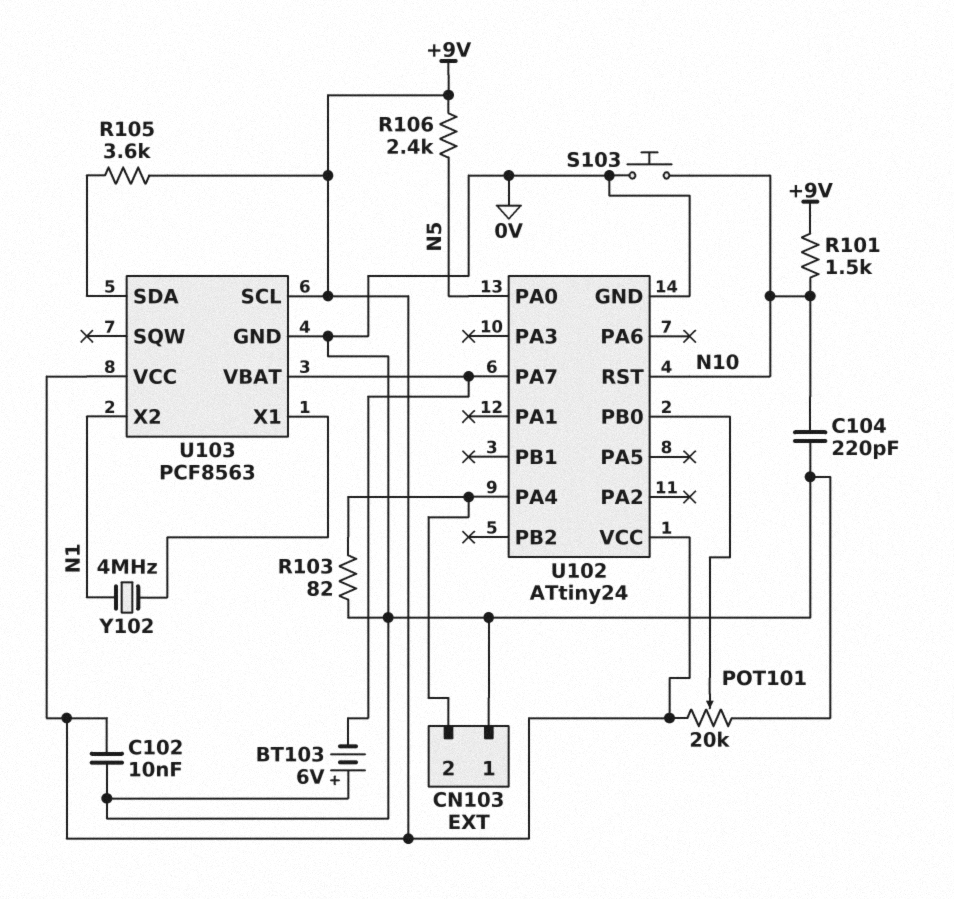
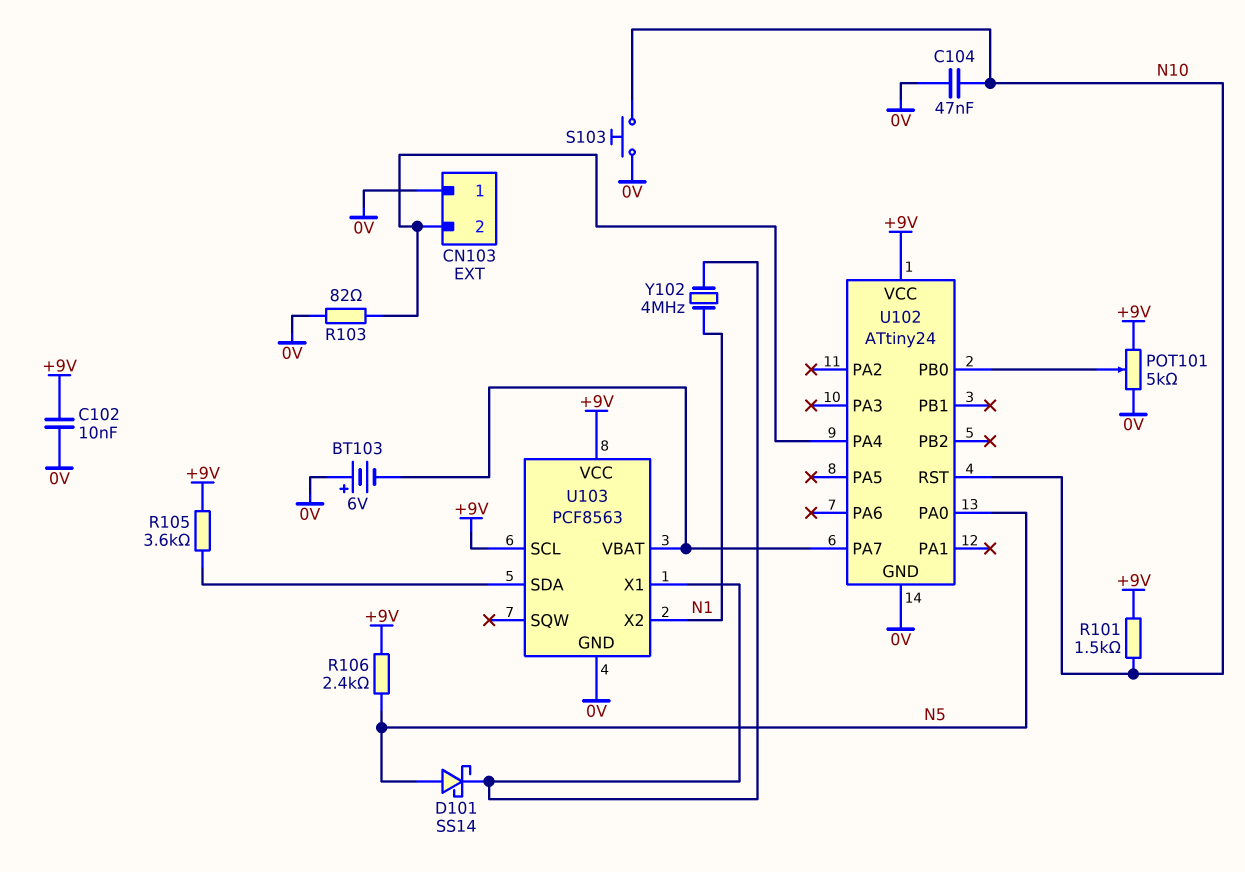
C104: 220pF (0V, N10) -> 47nF (0V, N10)
D101: none -> schottky SS14 (A N5, K U103/X1)
POT101: 20k (+9V, 0V, wiper U102/PB0) -> 5k (+9V, 0V, wiper U102/PB0)

